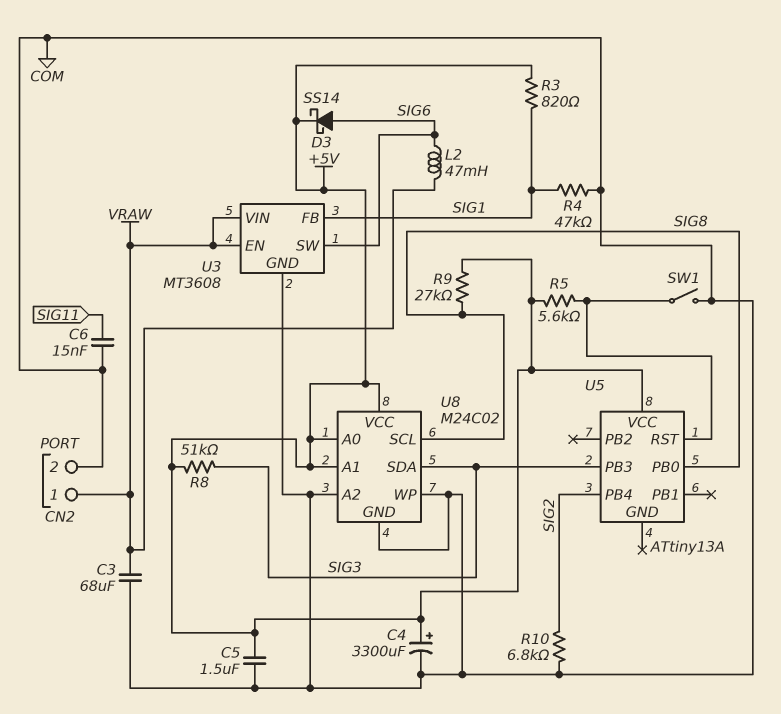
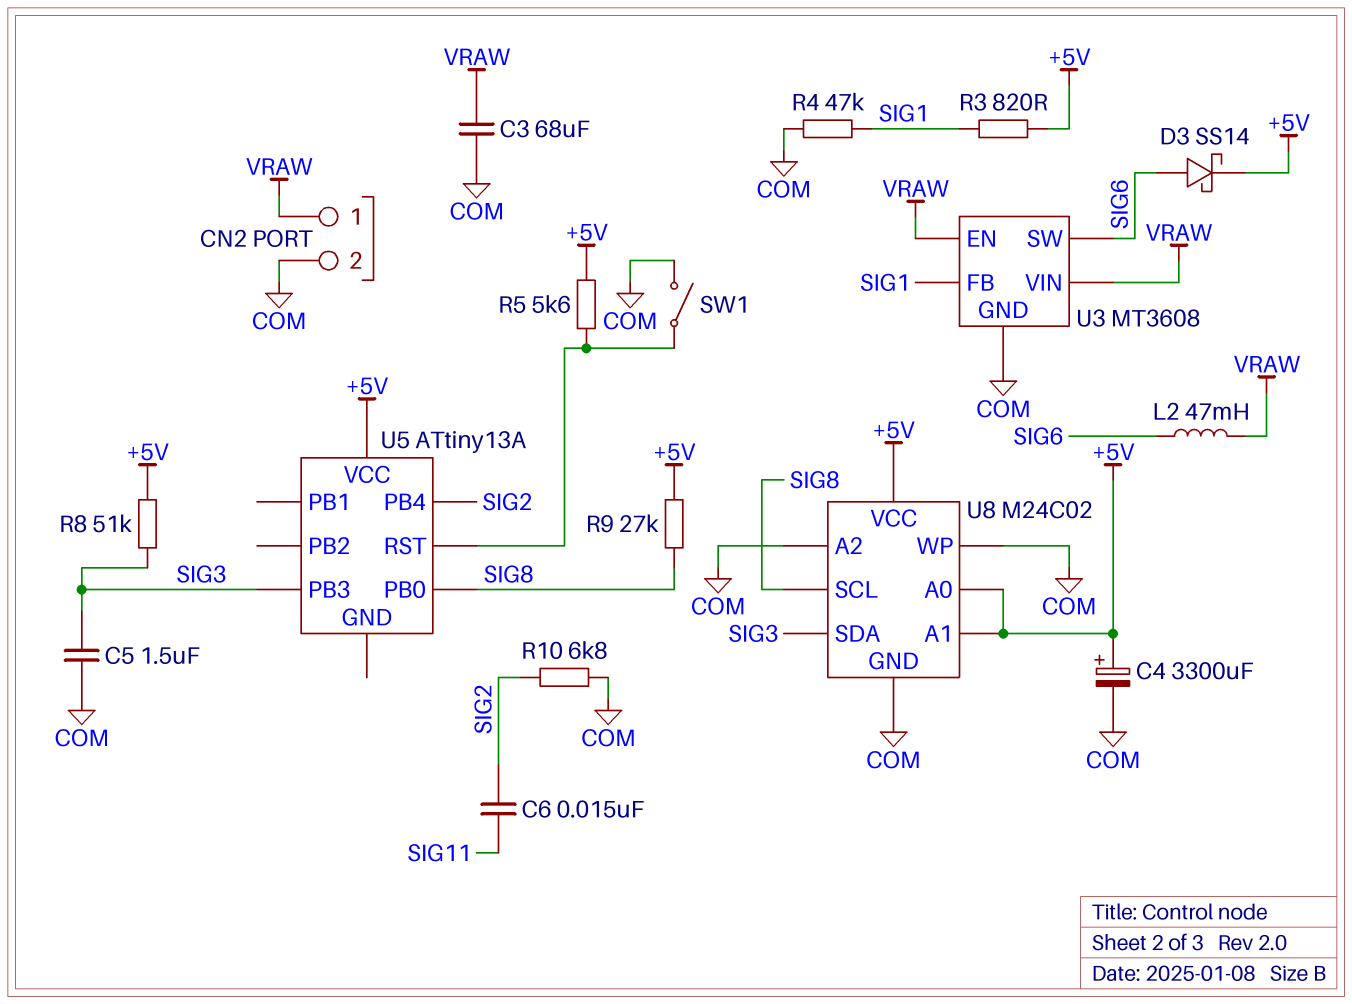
C5: 1.5uF (+5V, COM) -> 1.5uF (COM, SIG3)
C6: 15nF (COM, SIG11) -> 15nF (SIG2, SIG11)

